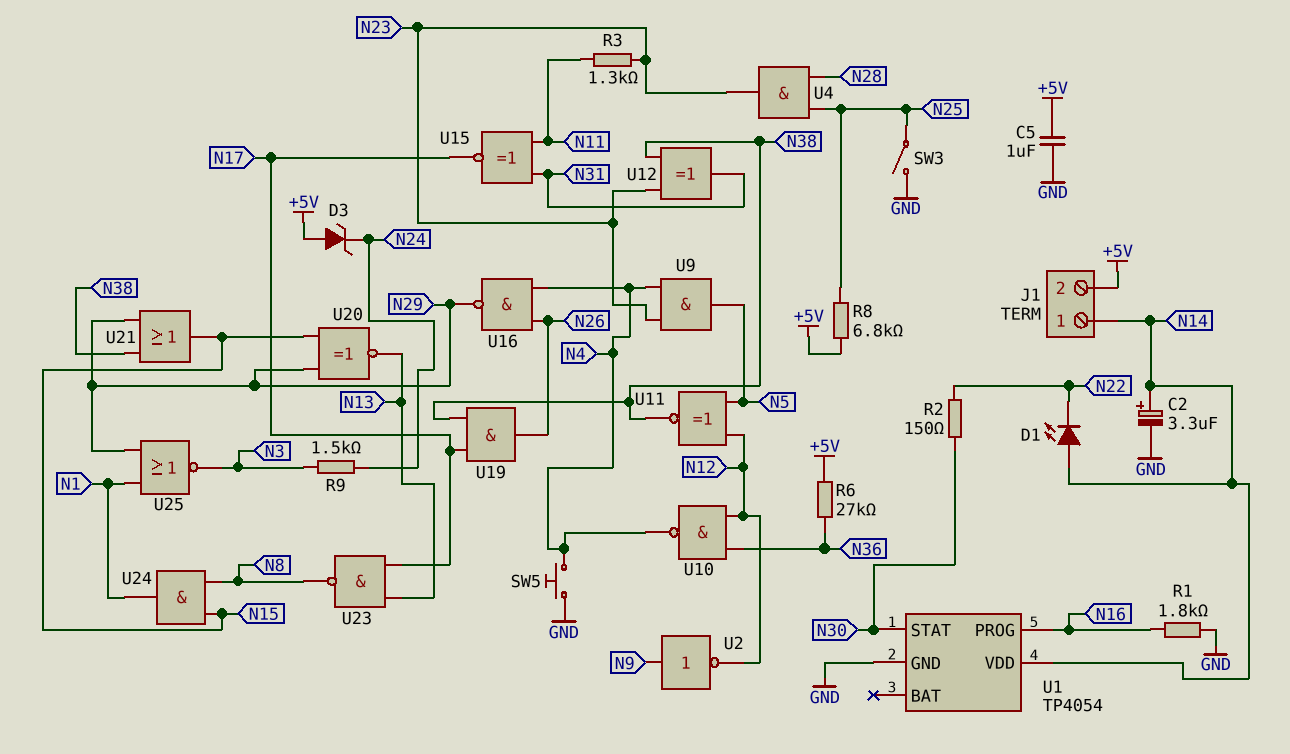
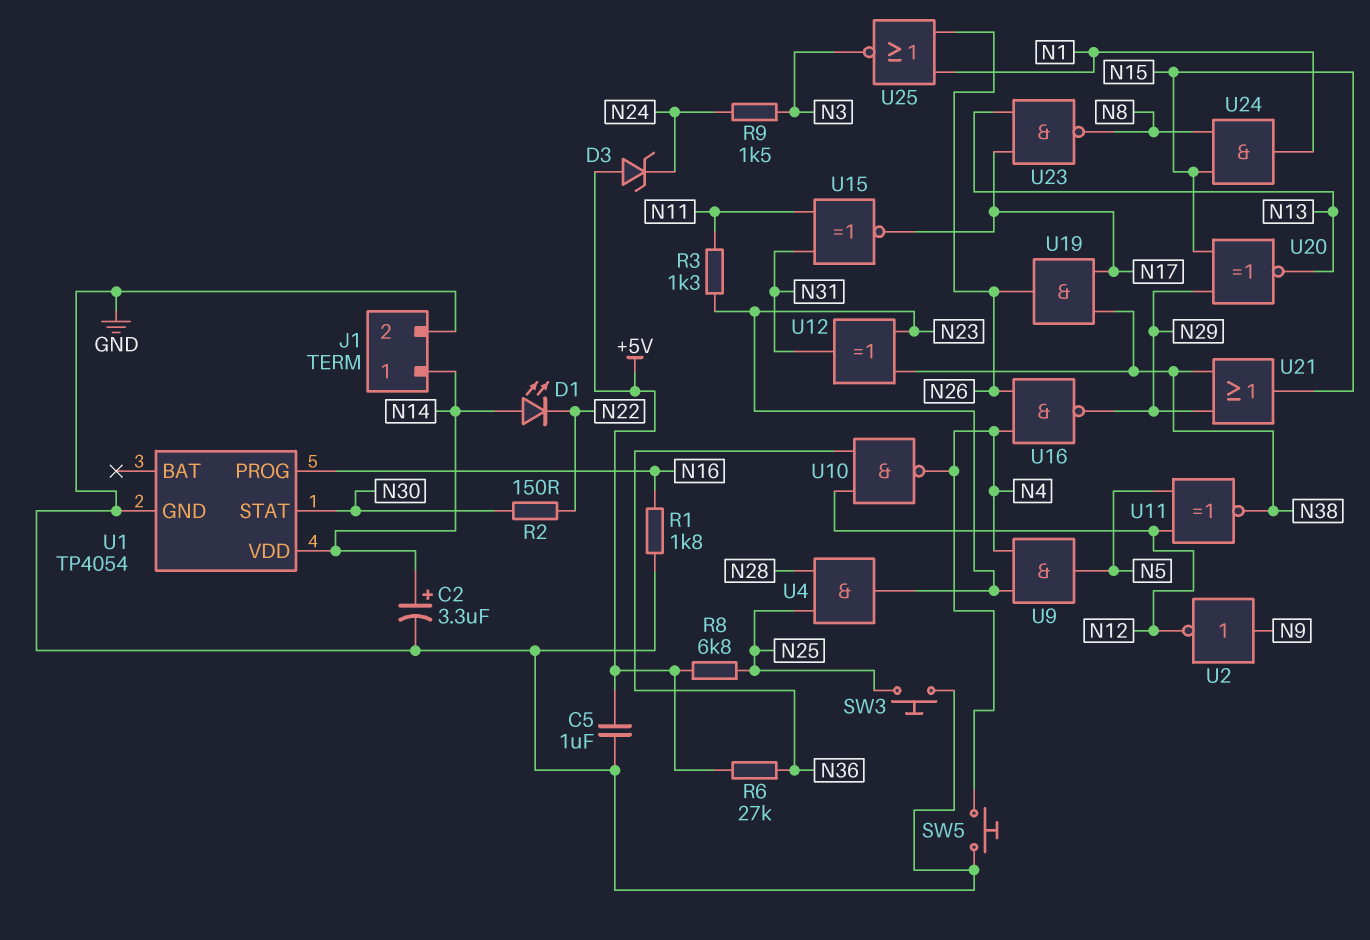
J1 pin 2: +5V -> GND
SW3: switch (GND, N25) -> button (GND, N25)
U25: NOR (in N1, in N29, out N3) -> NOR (in N1, in N26, out N3)

